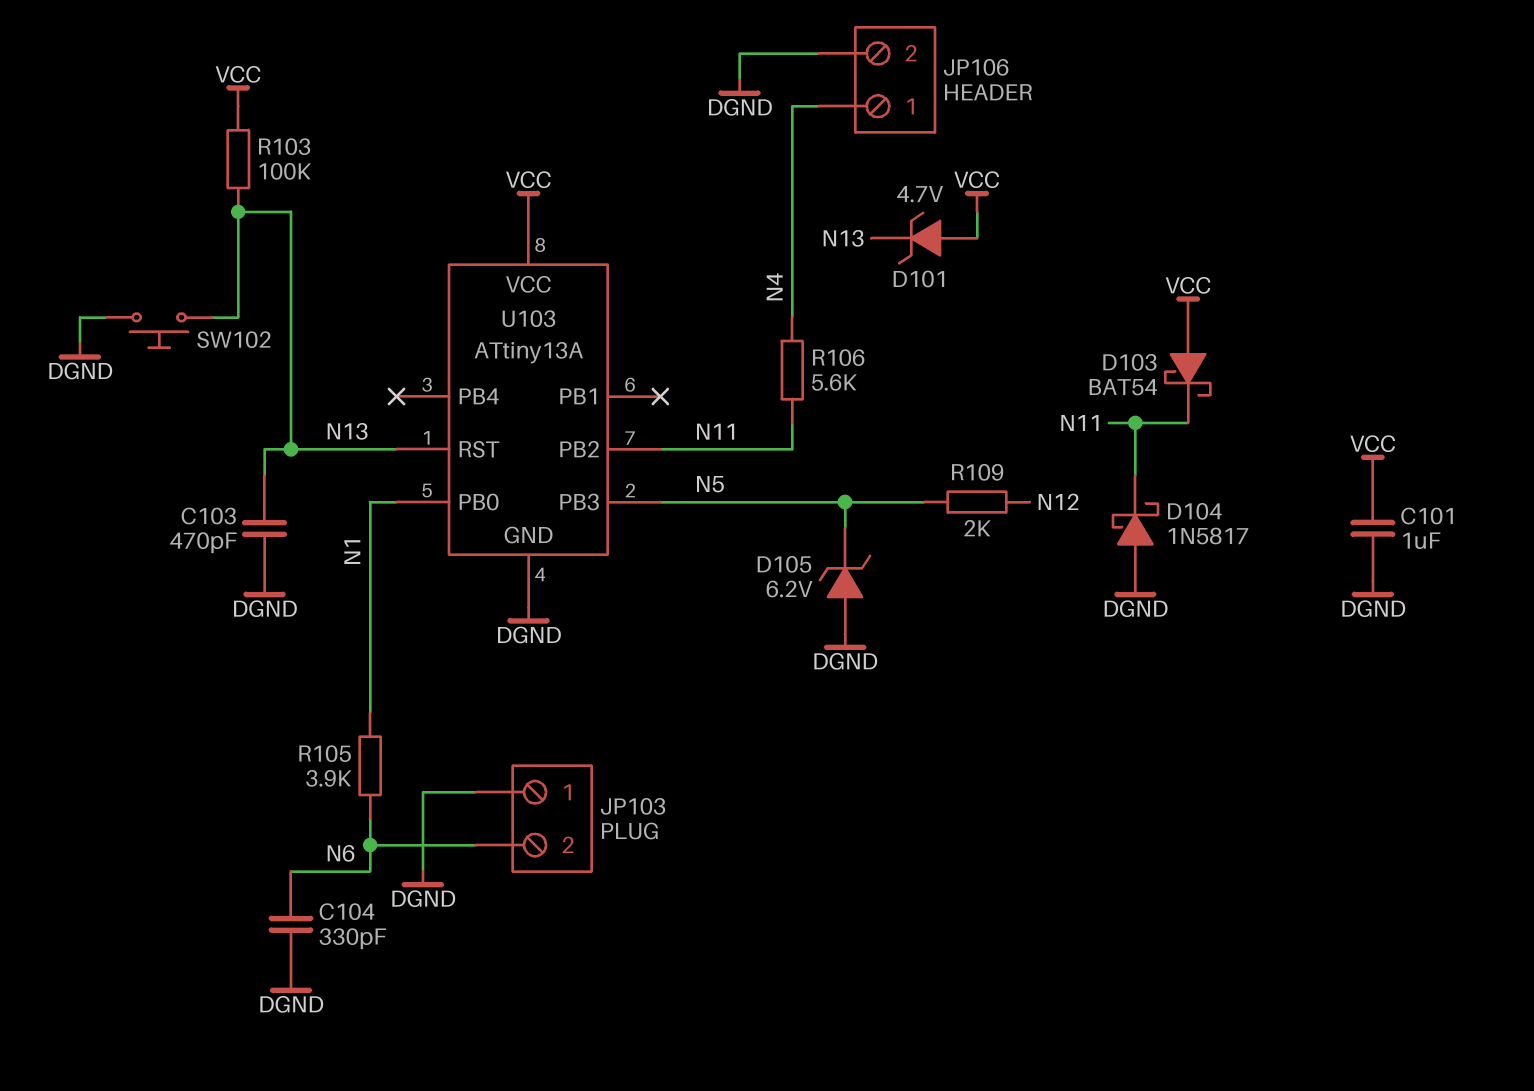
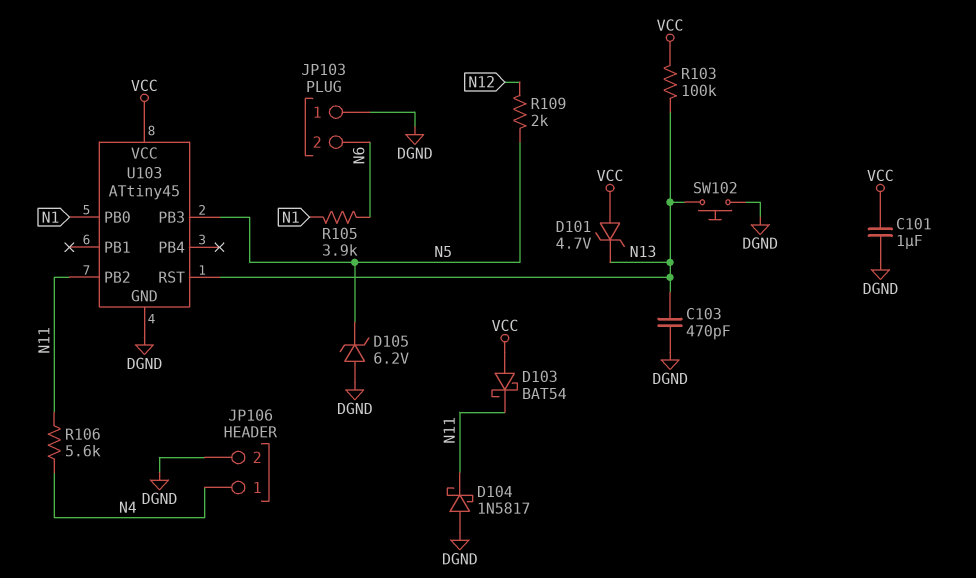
C104: 330pF (DGND, N6) -> none
U103: ATtiny13A -> ATtiny45

